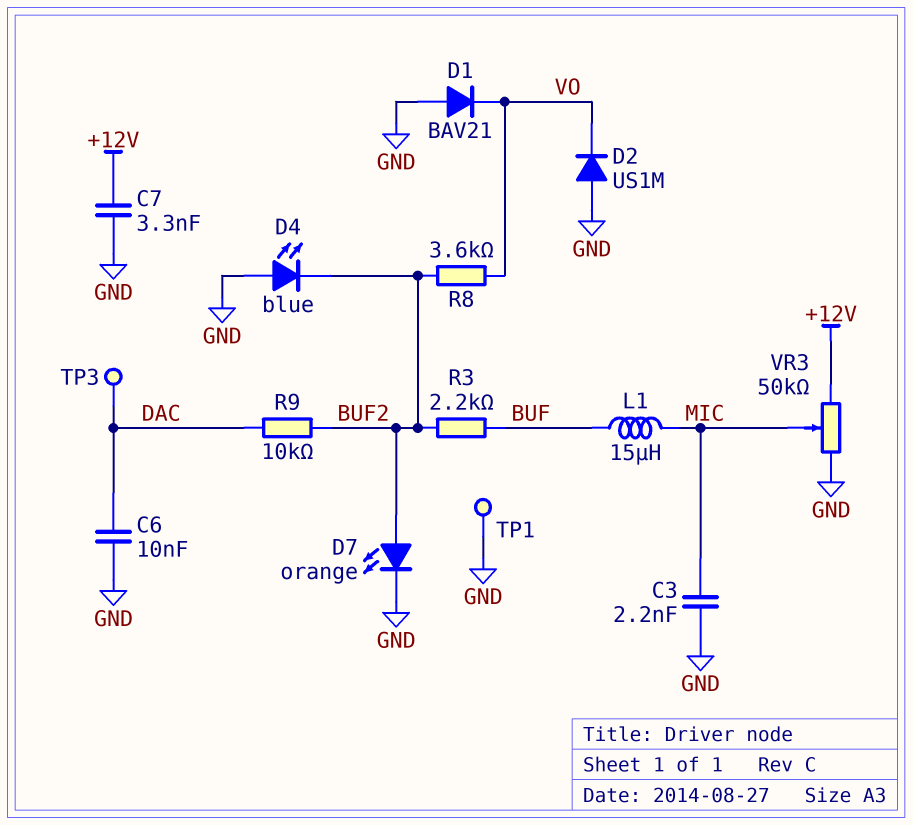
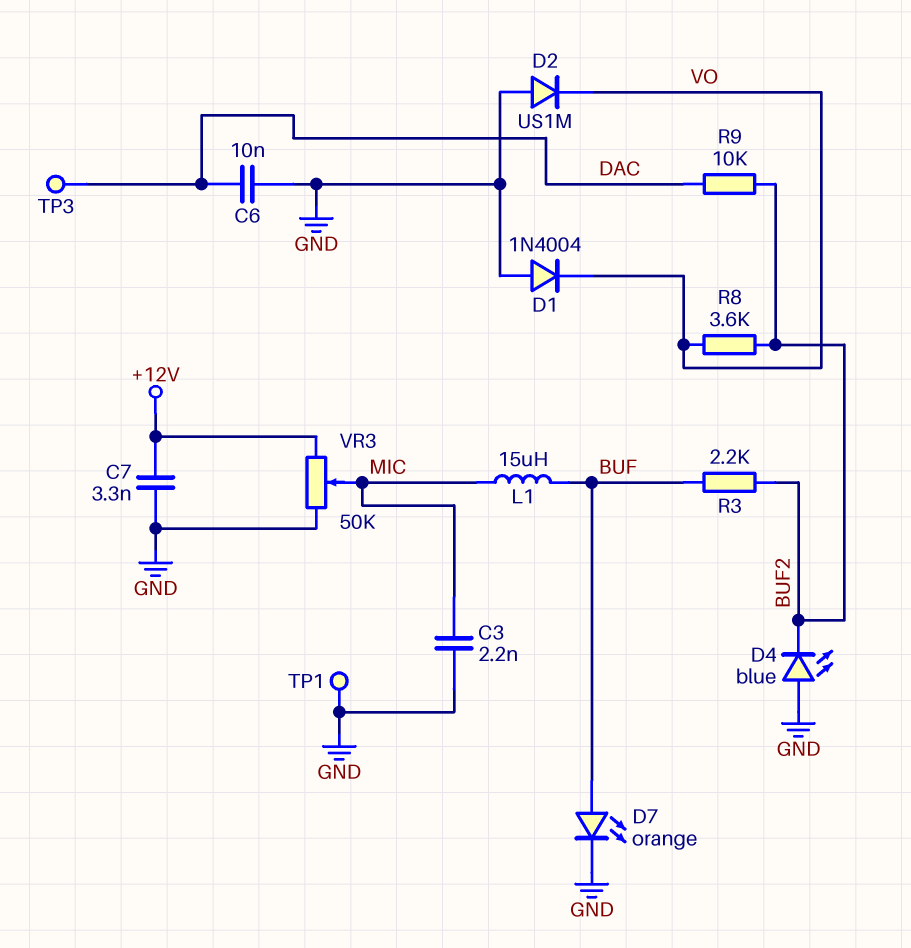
D1: diode BAV21 (A GND, K VO) -> diode 1N4004 (A GND, K VO)
D7: LED orange (A BUF2, K GND) -> LED orange (A BUF, K GND)

